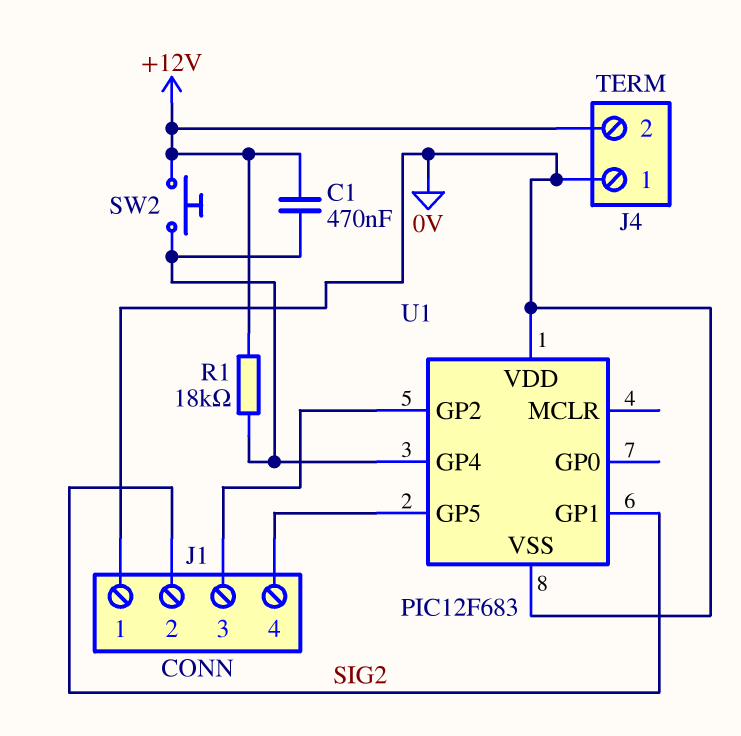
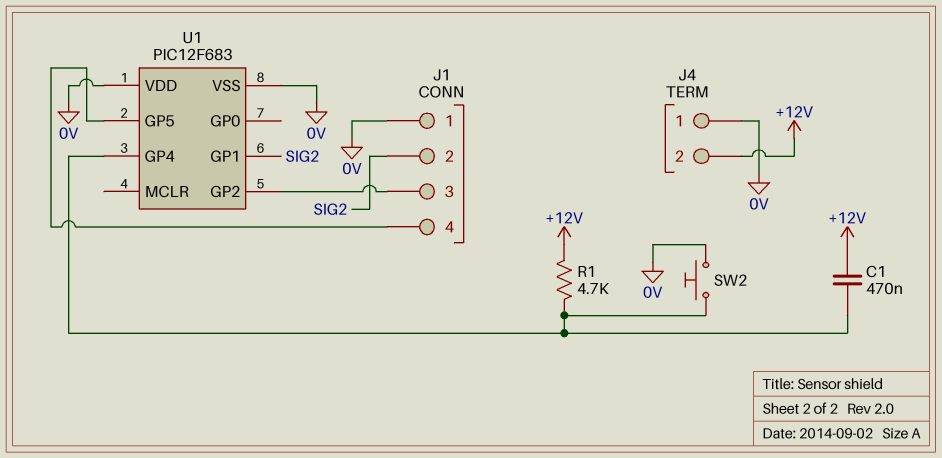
R1: 18k (+12V, U1/GP4) -> 4.7k (+12V, U1/GP4)
SW2: button (+12V, U1/GP4) -> button (0V, U1/GP4)

